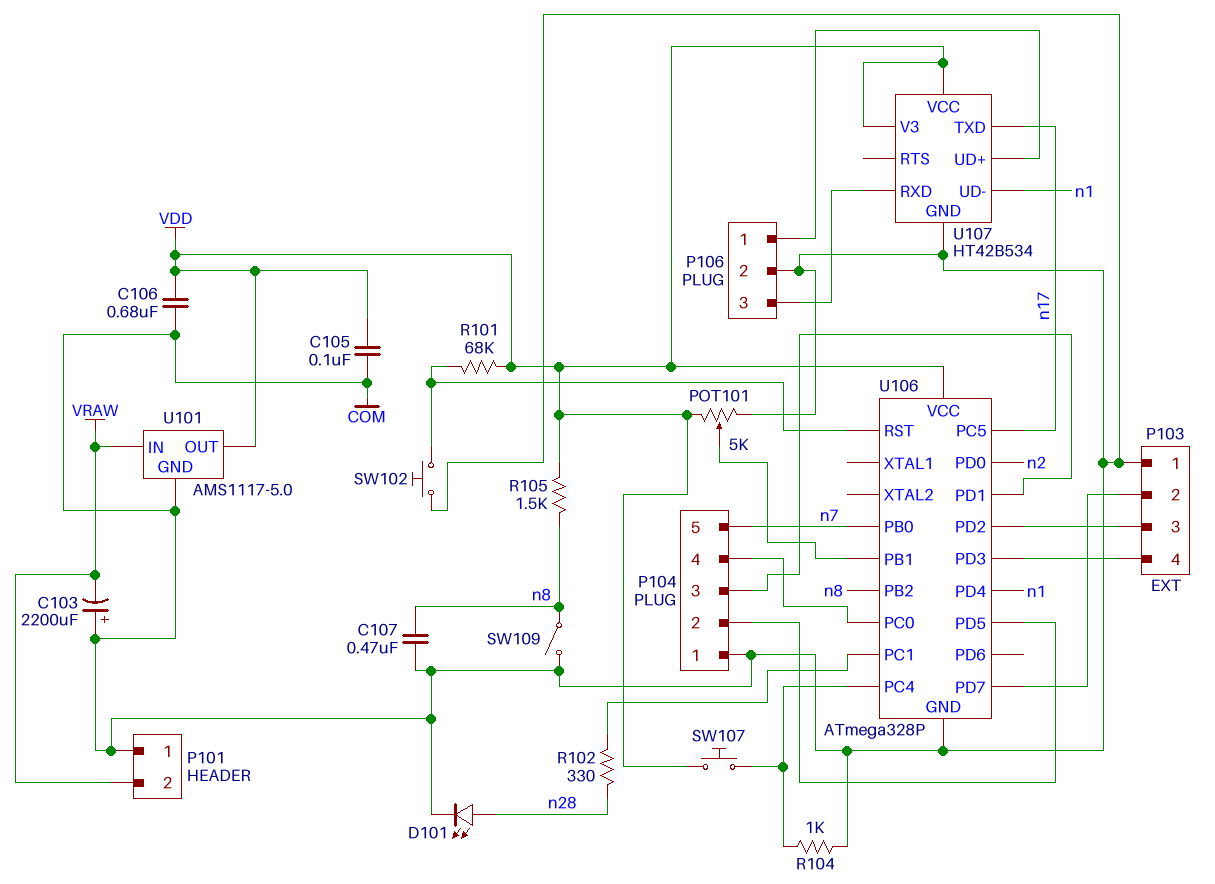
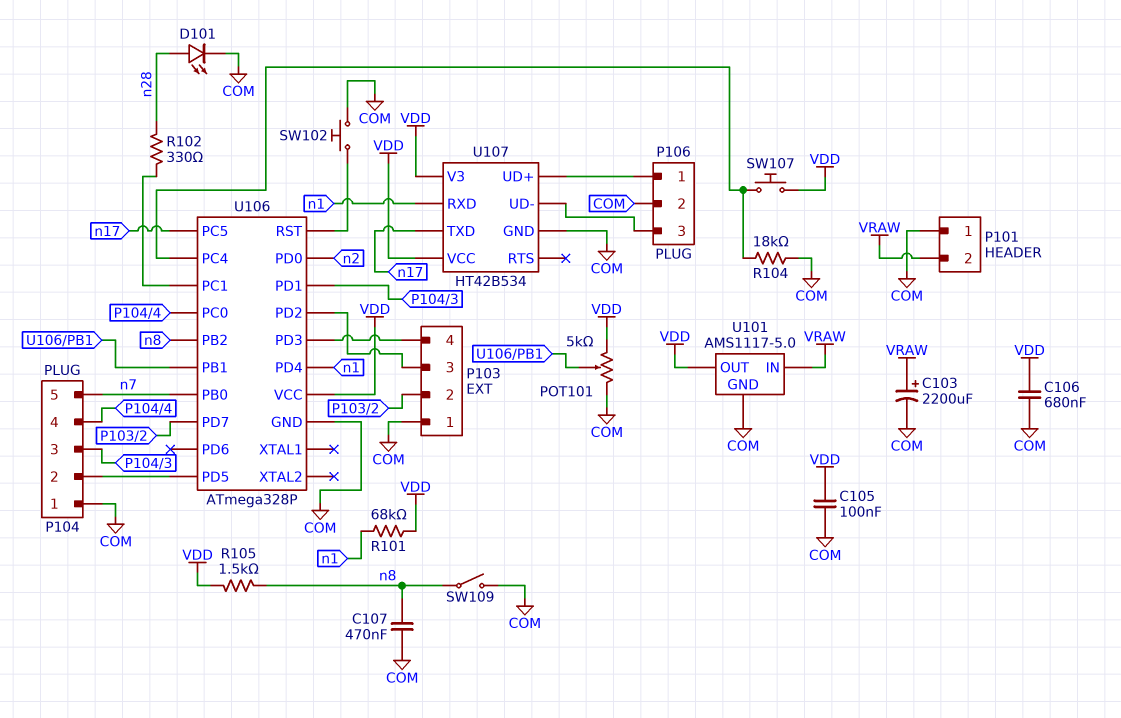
C103: 2200uF (plus COM, minus VRAW) -> 2200uF (plus VRAW, minus COM)
R101: 68k (U106/RST, VDD) -> 68k (VDD, n1)
R104: 1k (COM, U106/PC4) -> 18k (COM, U106/PC4)
U107 pin RXD: P106/3 -> n1
U107 pin UD-: n1 -> P106/3

